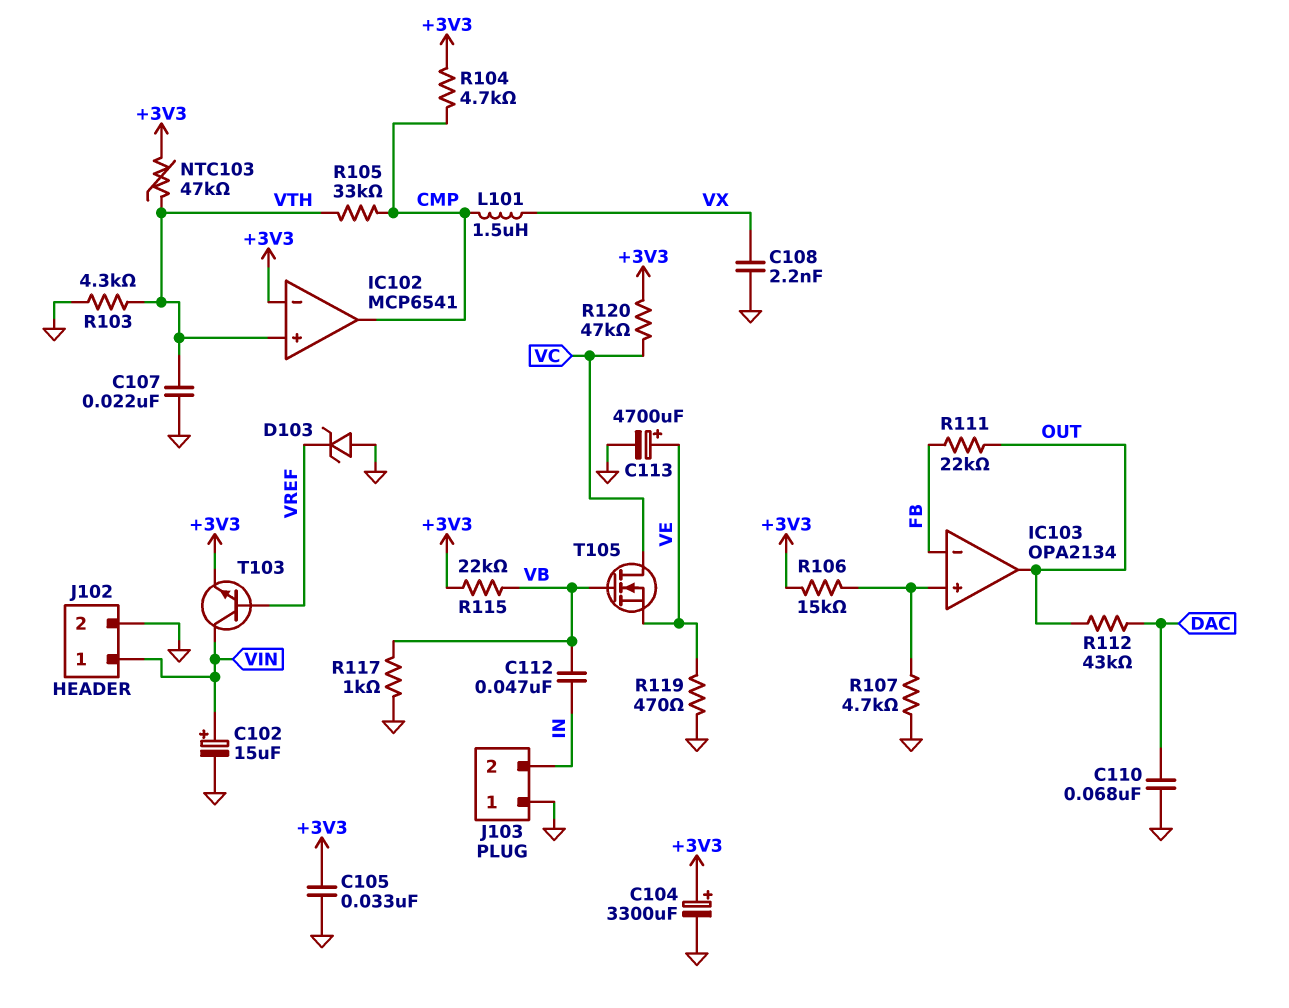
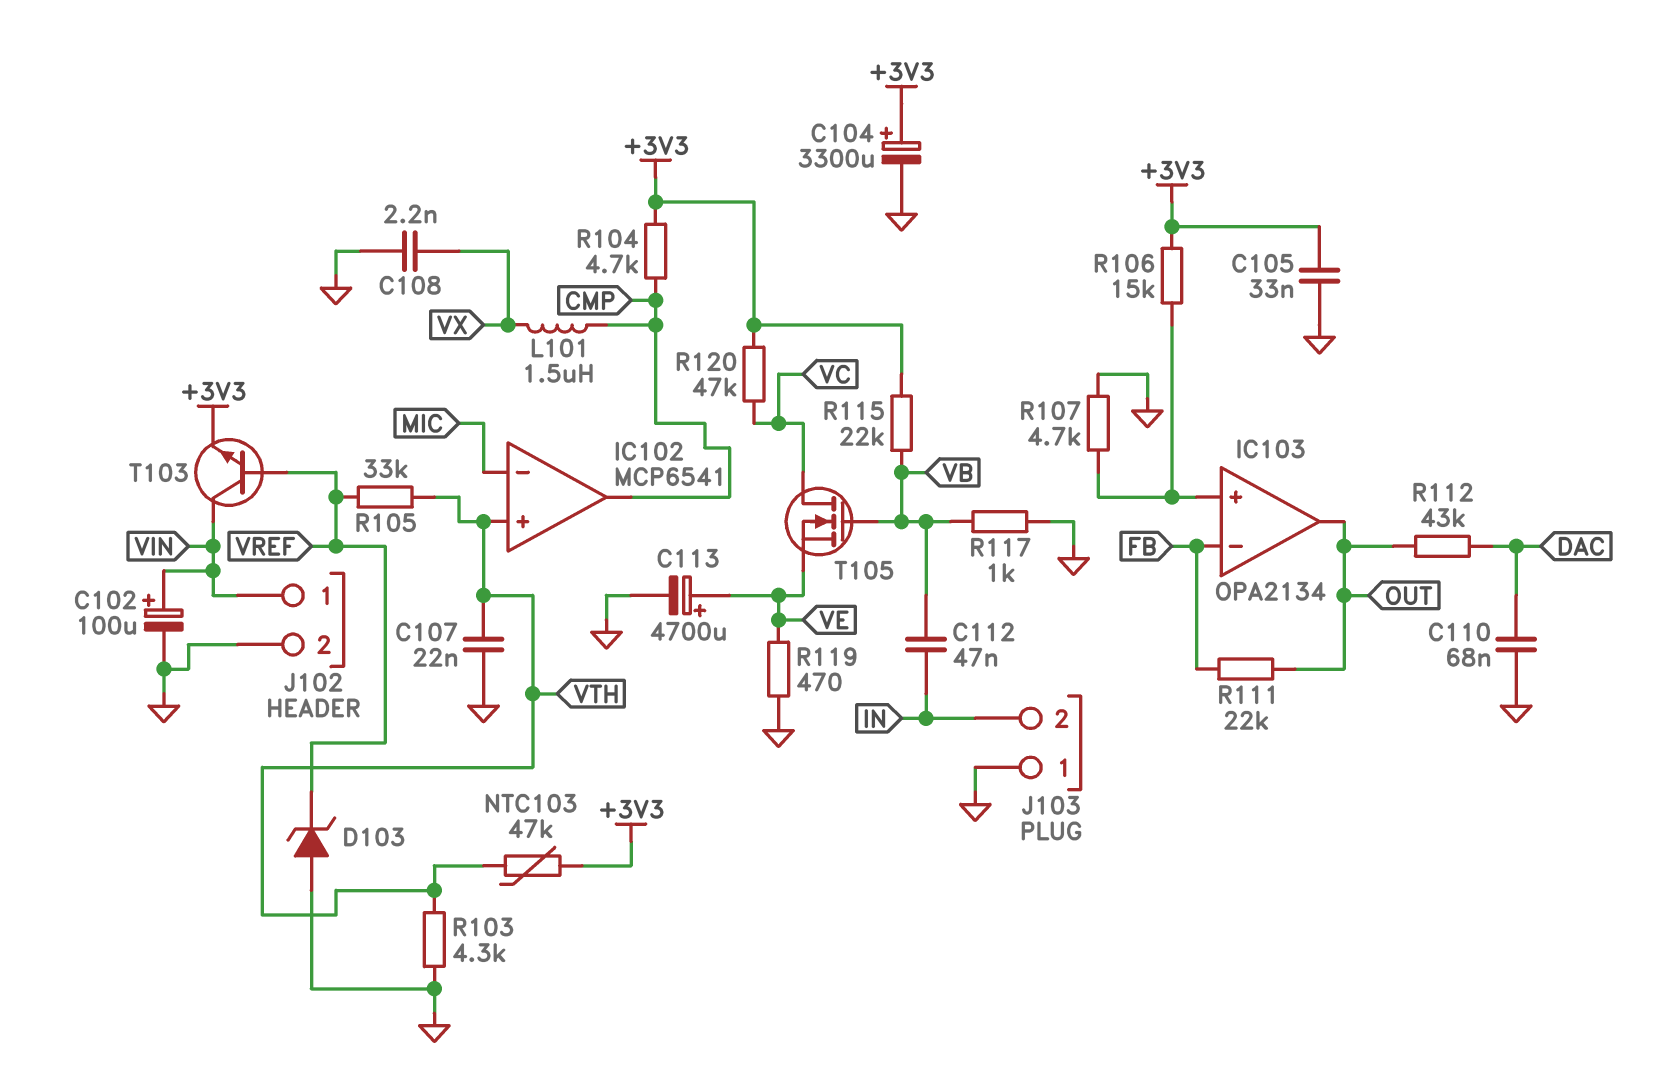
C102: 15uF (plus VIN, minus GND) -> 100uF (plus VIN, minus GND)
IC102 pin in-: +3V3 -> MIC
R105: 33k (CMP, VTH) -> 33k (VREF, VTH)

